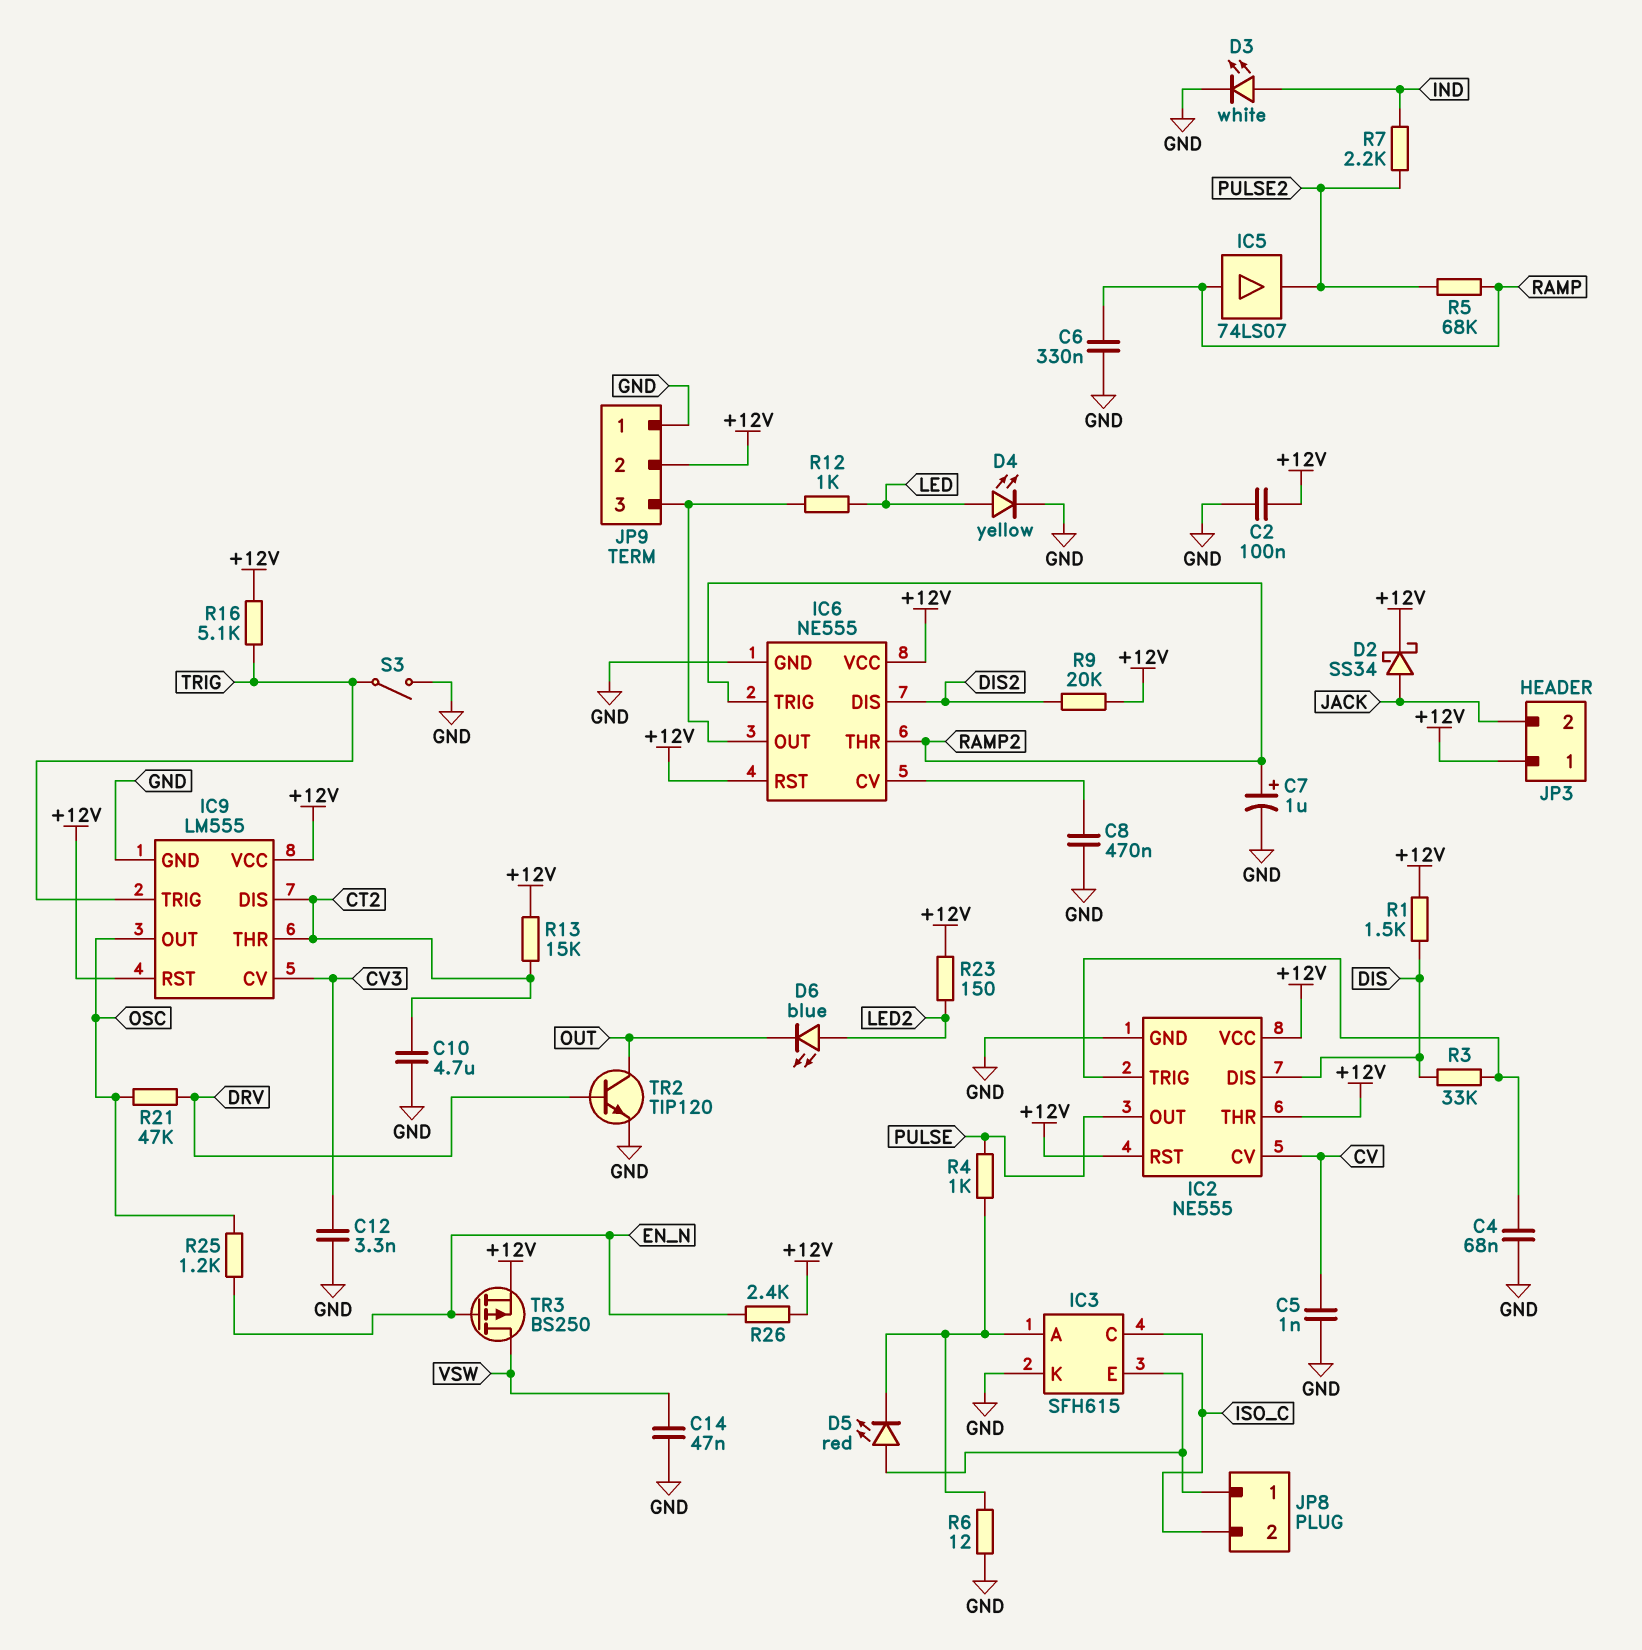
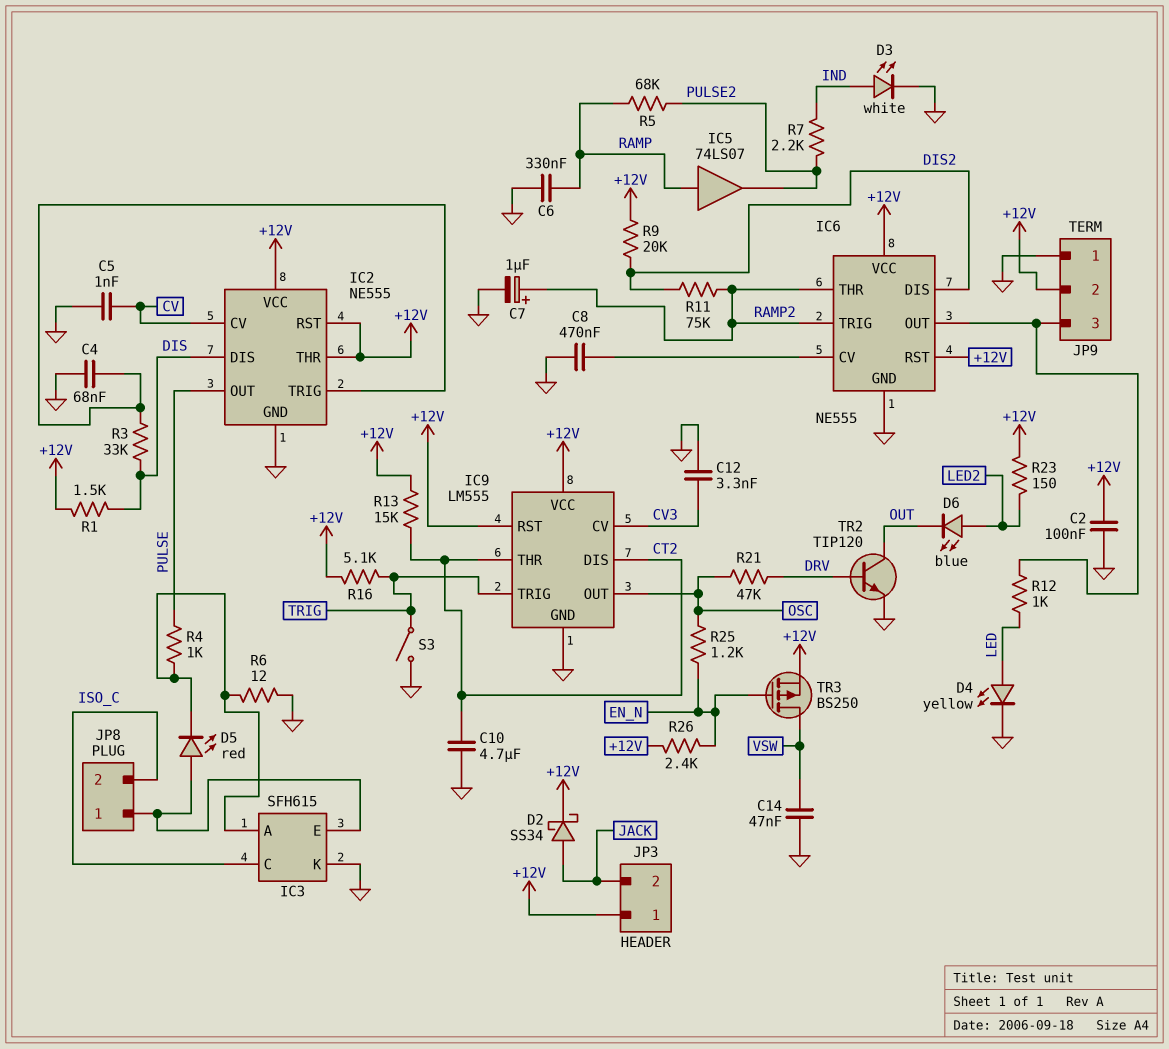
R11: none -> 75k (DIS2, RAMP2)

